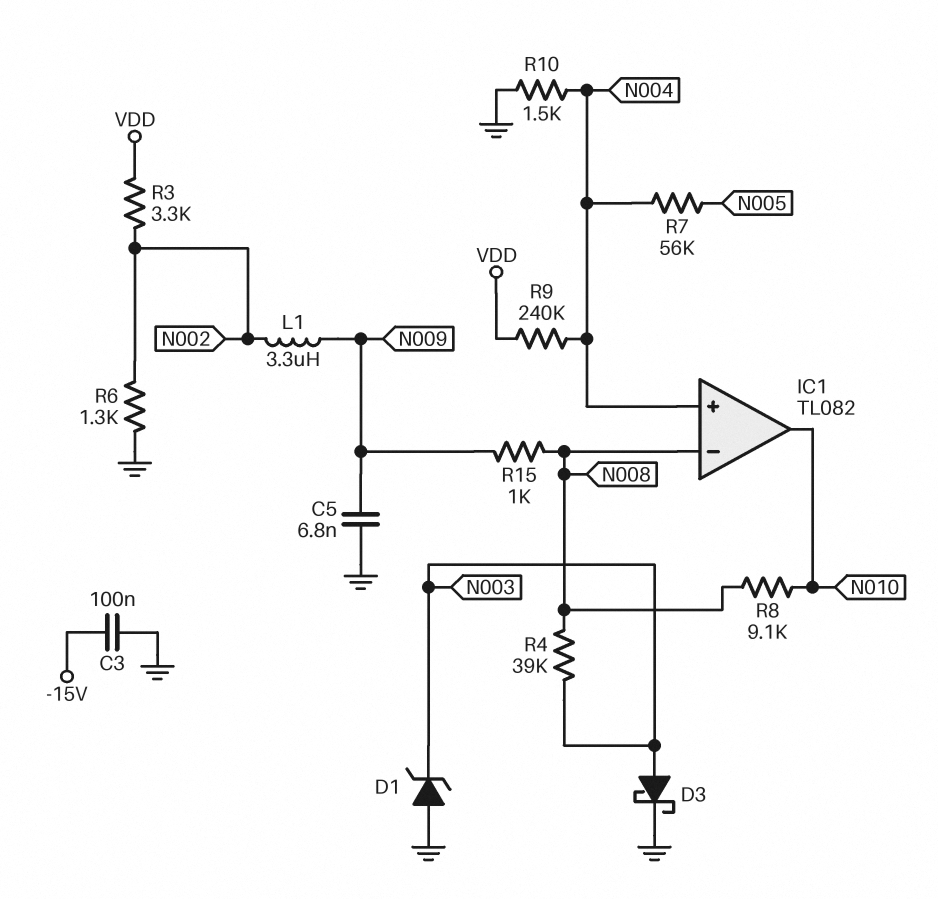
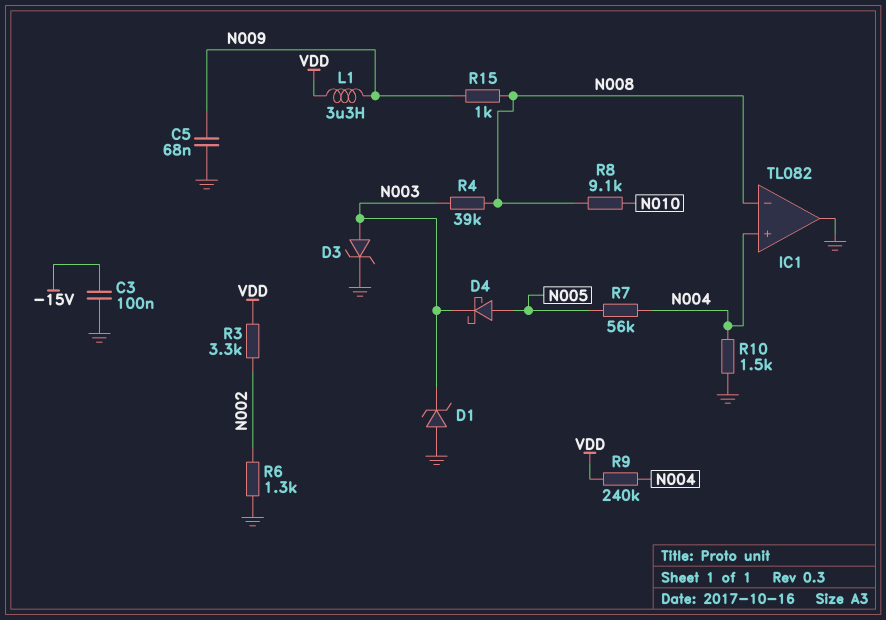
C5: 6.8nF (GND, N009) -> 68nF (GND, N009)
D3: schottky (A N003, K GND) -> zener (A N003, K GND)
D4: none -> schottky (A N005, K N003)
IC1 pin out: N010 -> GND
L1: 3.3uH (N002, N009) -> 3.3uH (N009, VDD)

